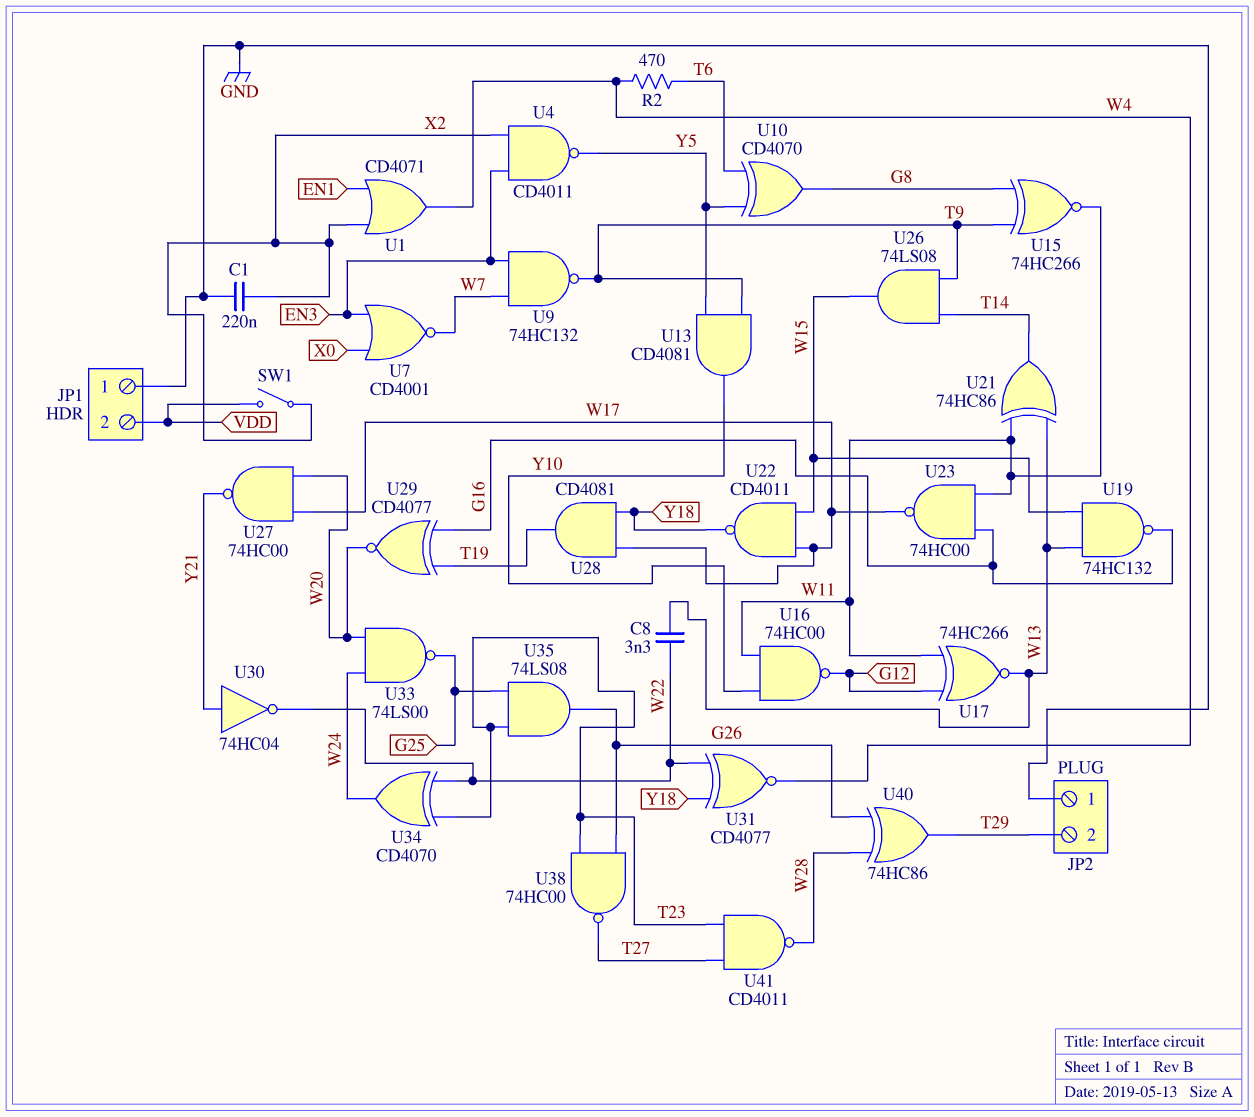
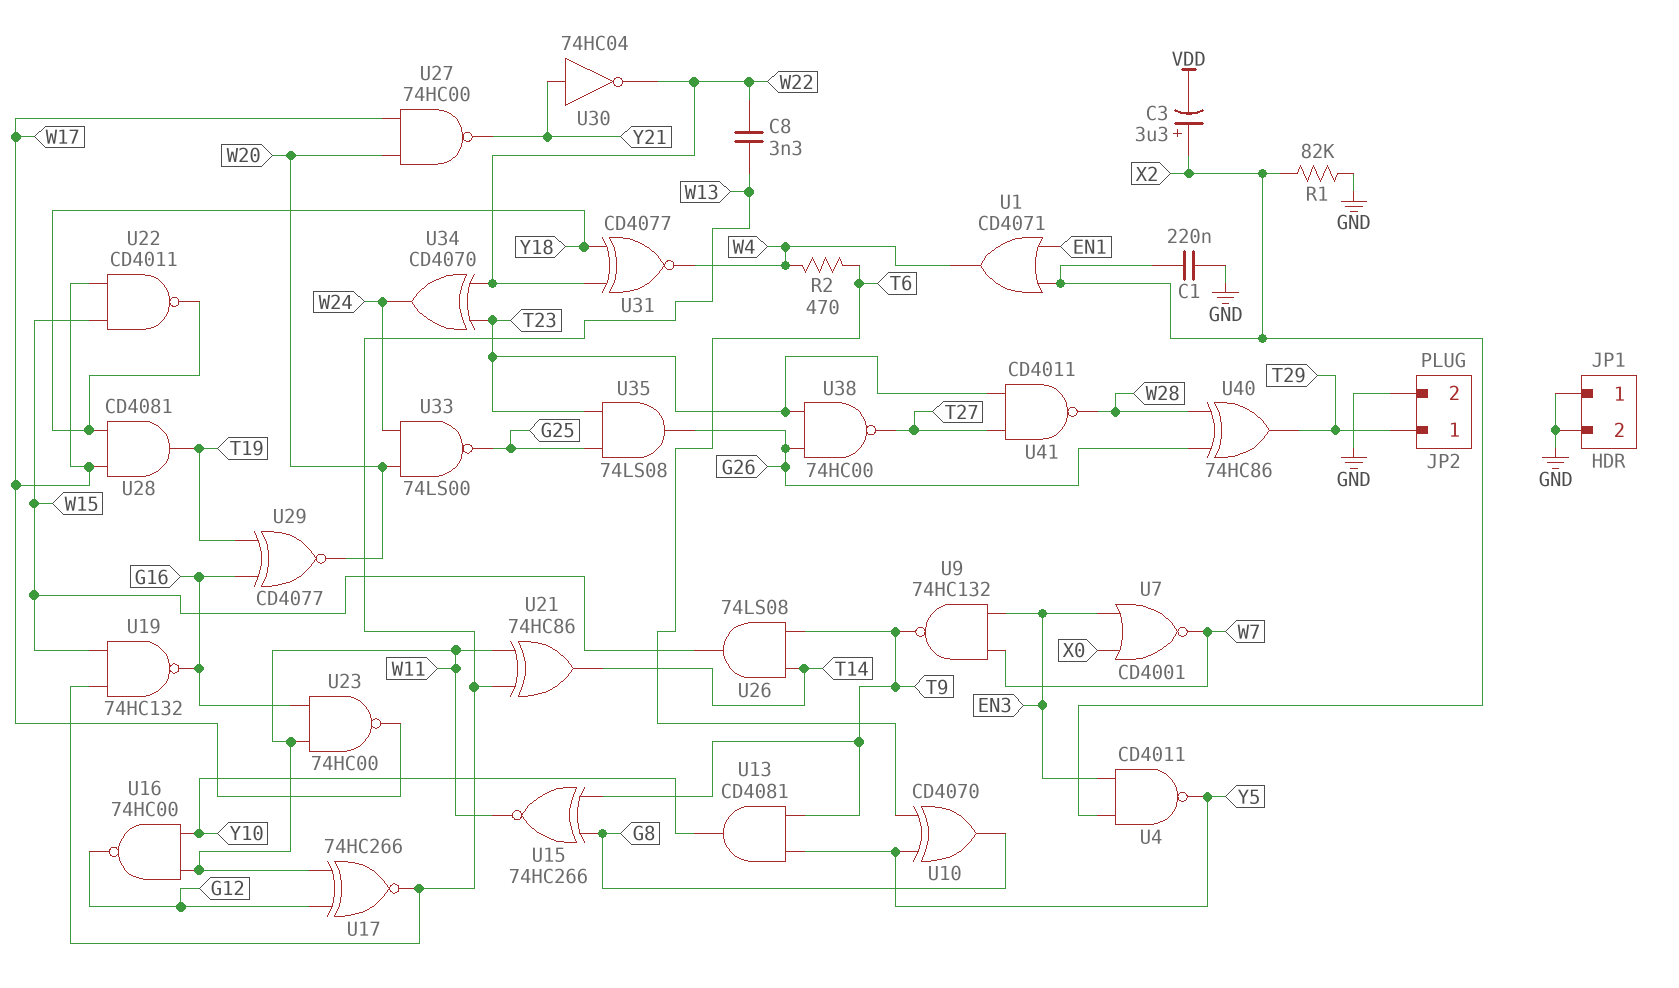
C3: none -> 3.3uF (plus X2, minus VDD)
JP1 pin 2: VDD -> GND
JP2 pin 1: GND -> T29
JP2 pin 2: T29 -> GND
R1: none -> 82k (GND, X2)
SW1: switch (VDD, X2) -> none

